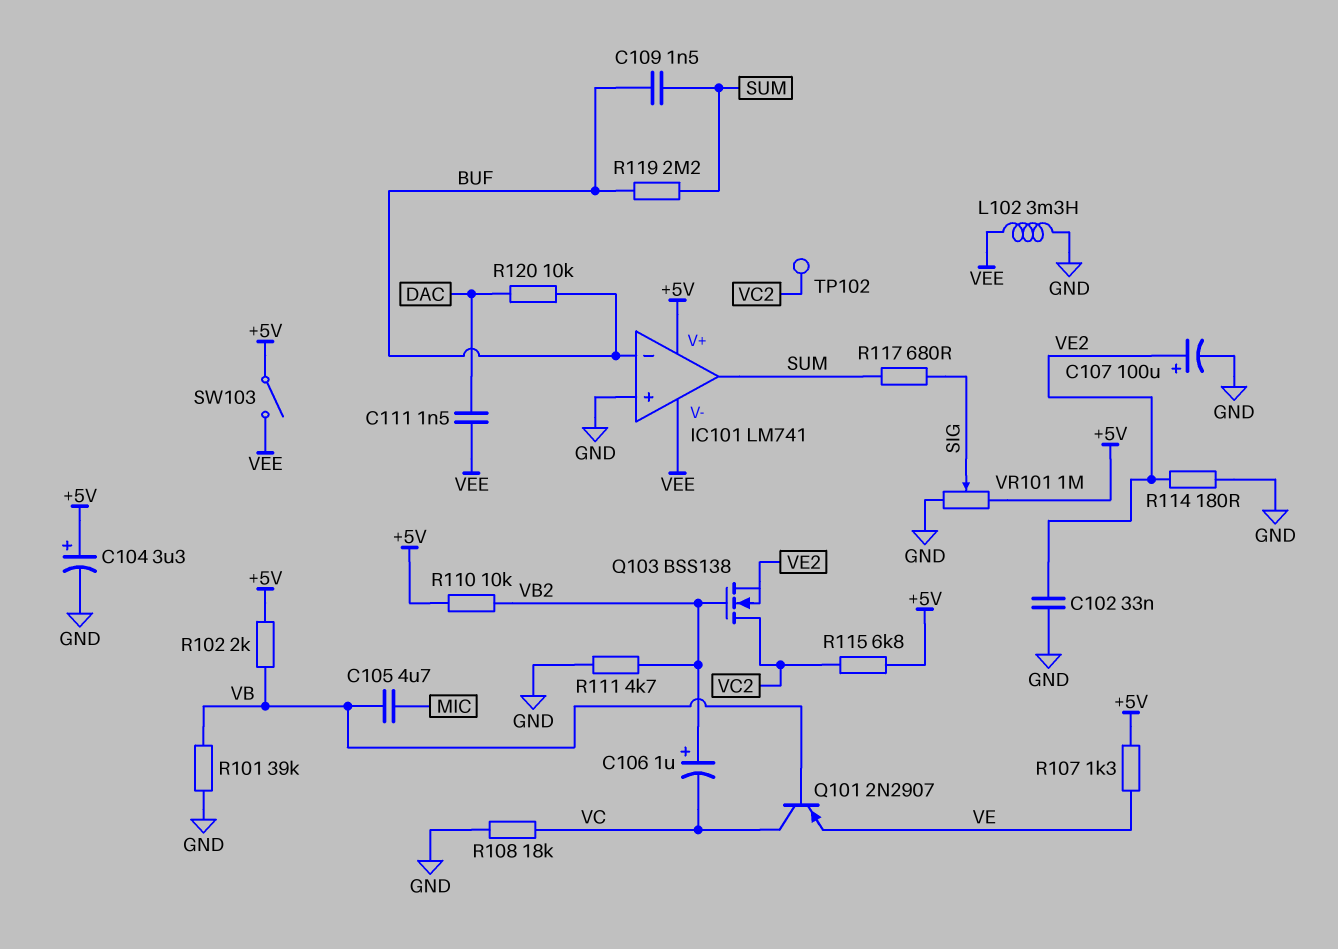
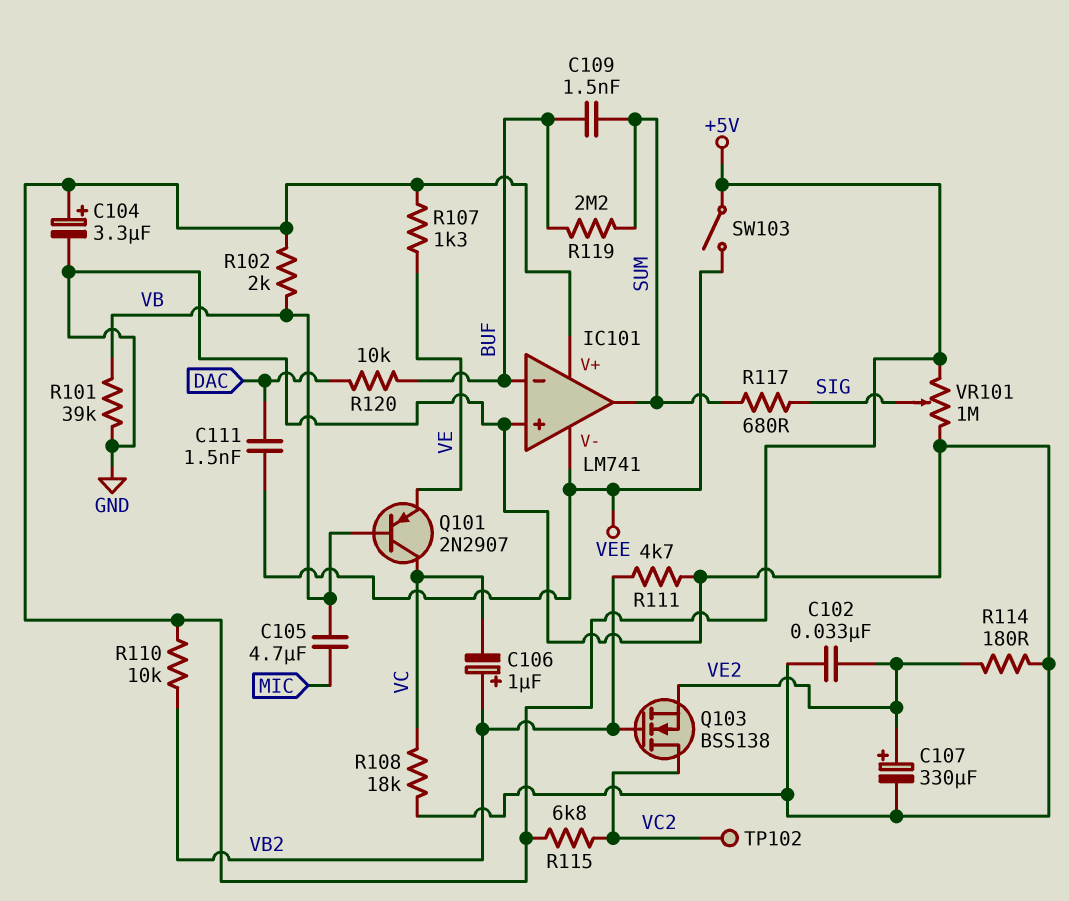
C107: 100uF (plus VE2, minus GND) -> 330uF (plus VE2, minus GND)
L102: 3.3mH (GND, VEE) -> none

